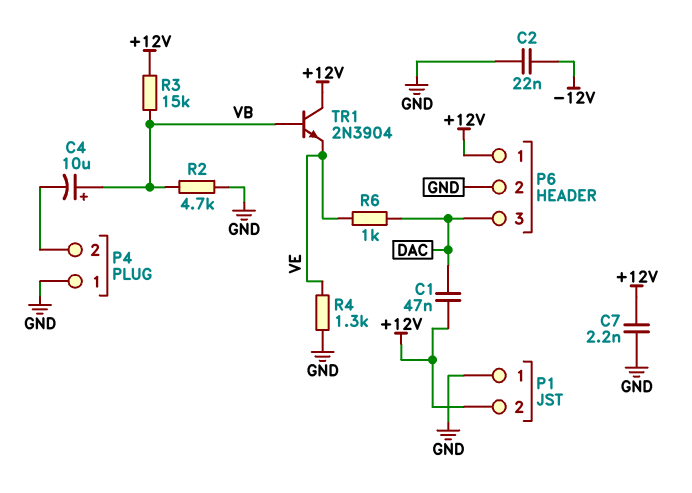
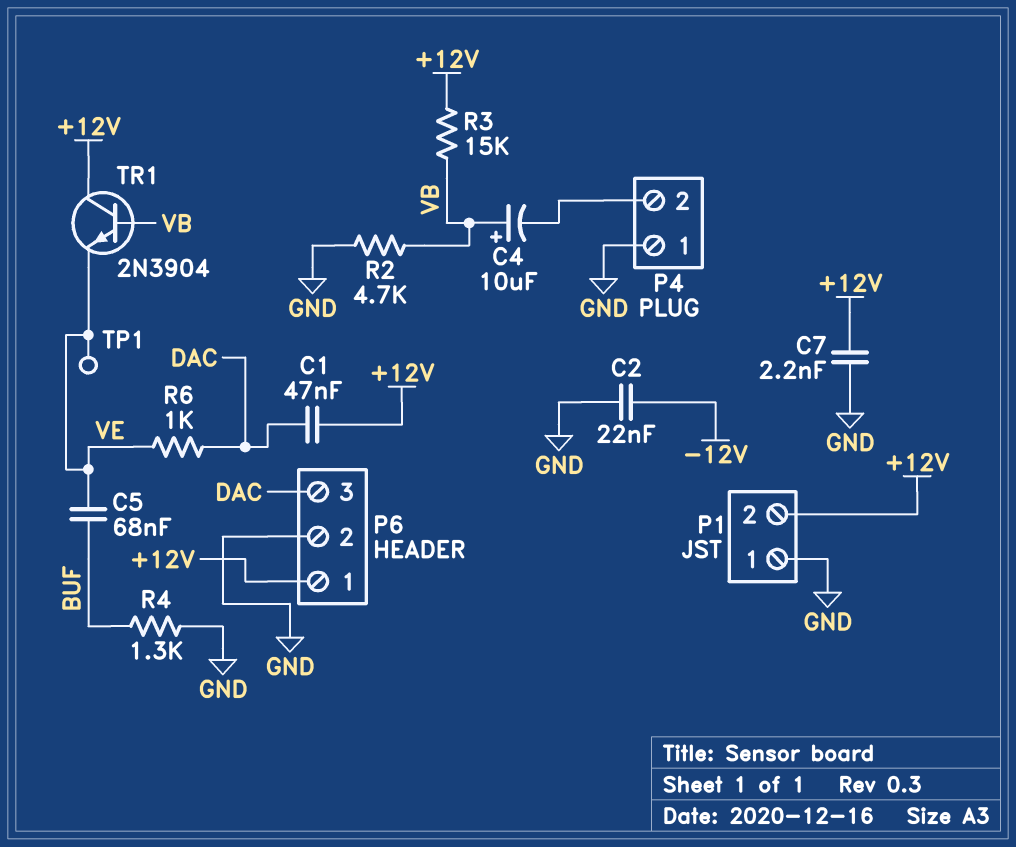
C5: none -> 68nF (BUF, VE)
R4: 1.3k (GND, VE) -> 1.3k (BUF, GND)
TP1: none -> test point (VE)

